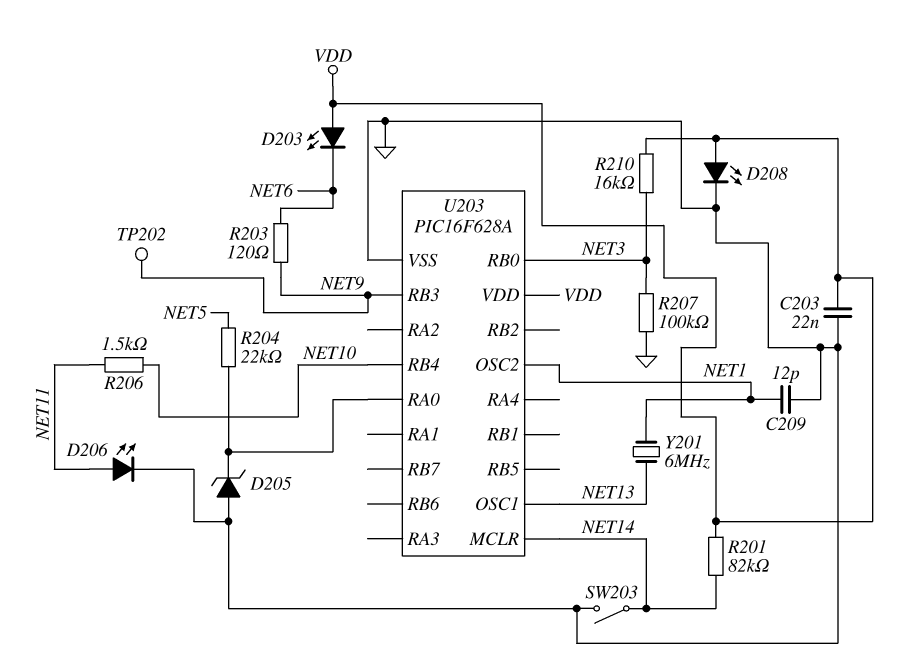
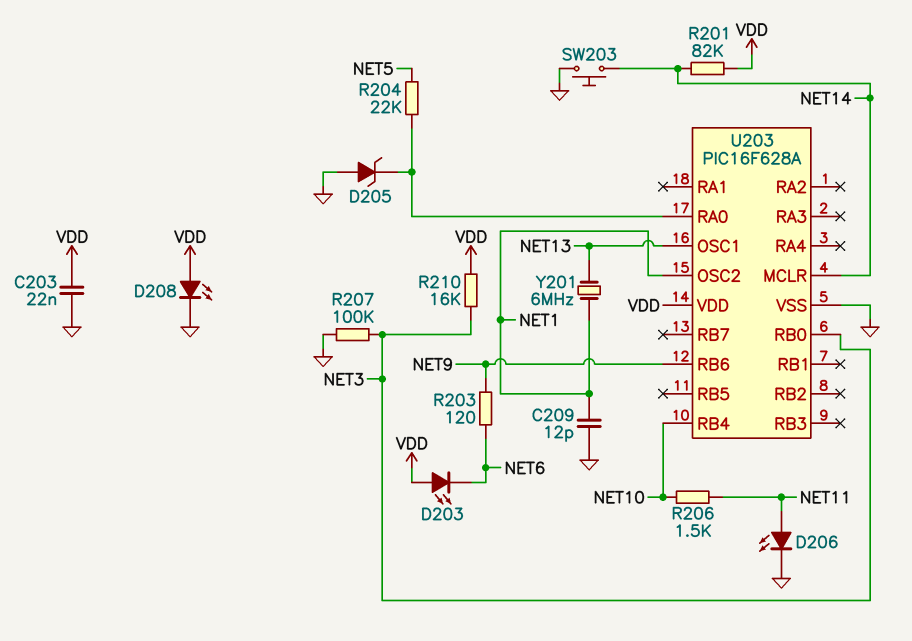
SW203: switch (GND, NET14) -> button (GND, NET14)
TP202: test point (NET9) -> none
U203 pin RB3: NET9 -> none
U203 pin RB6: none -> NET9

